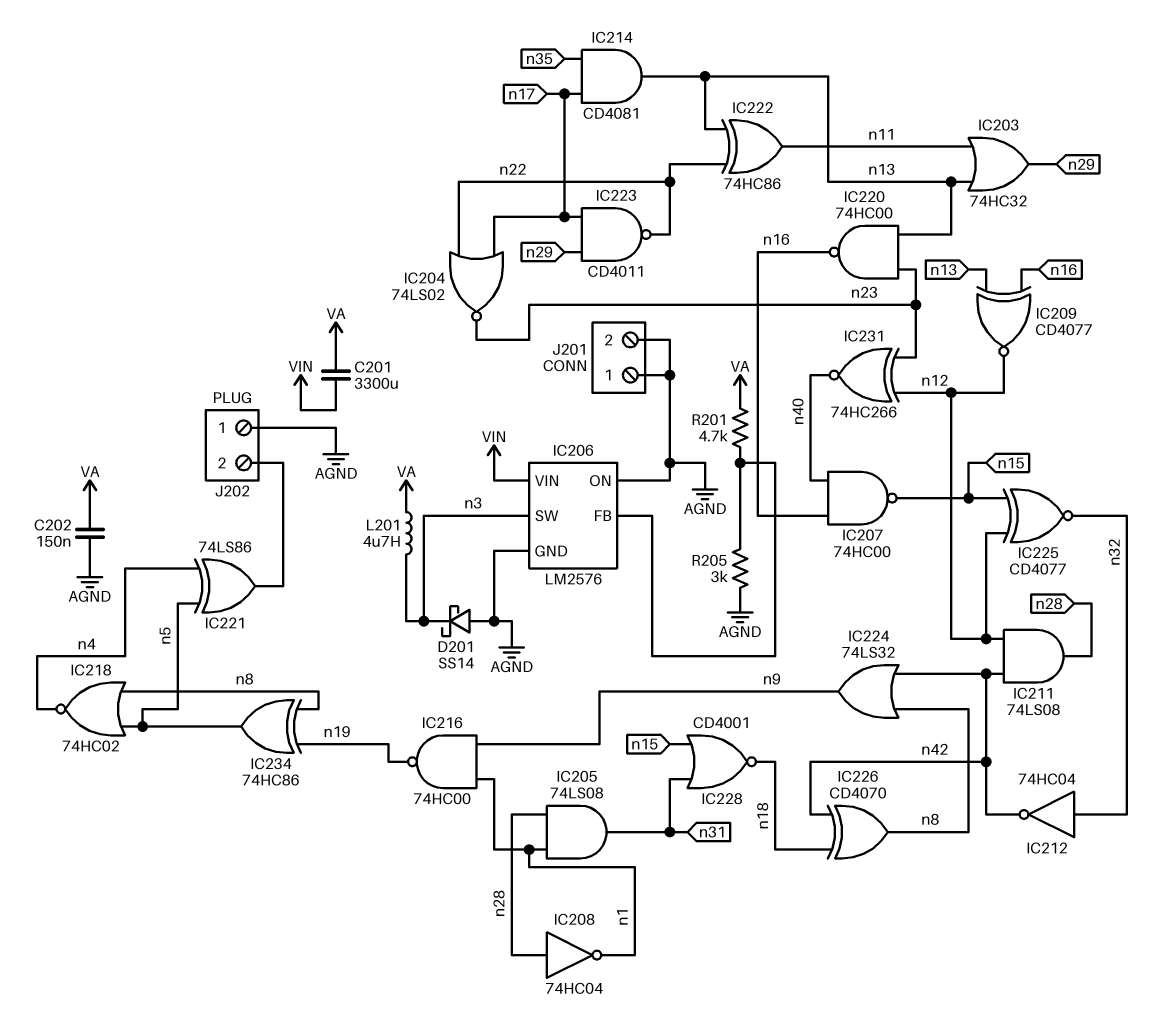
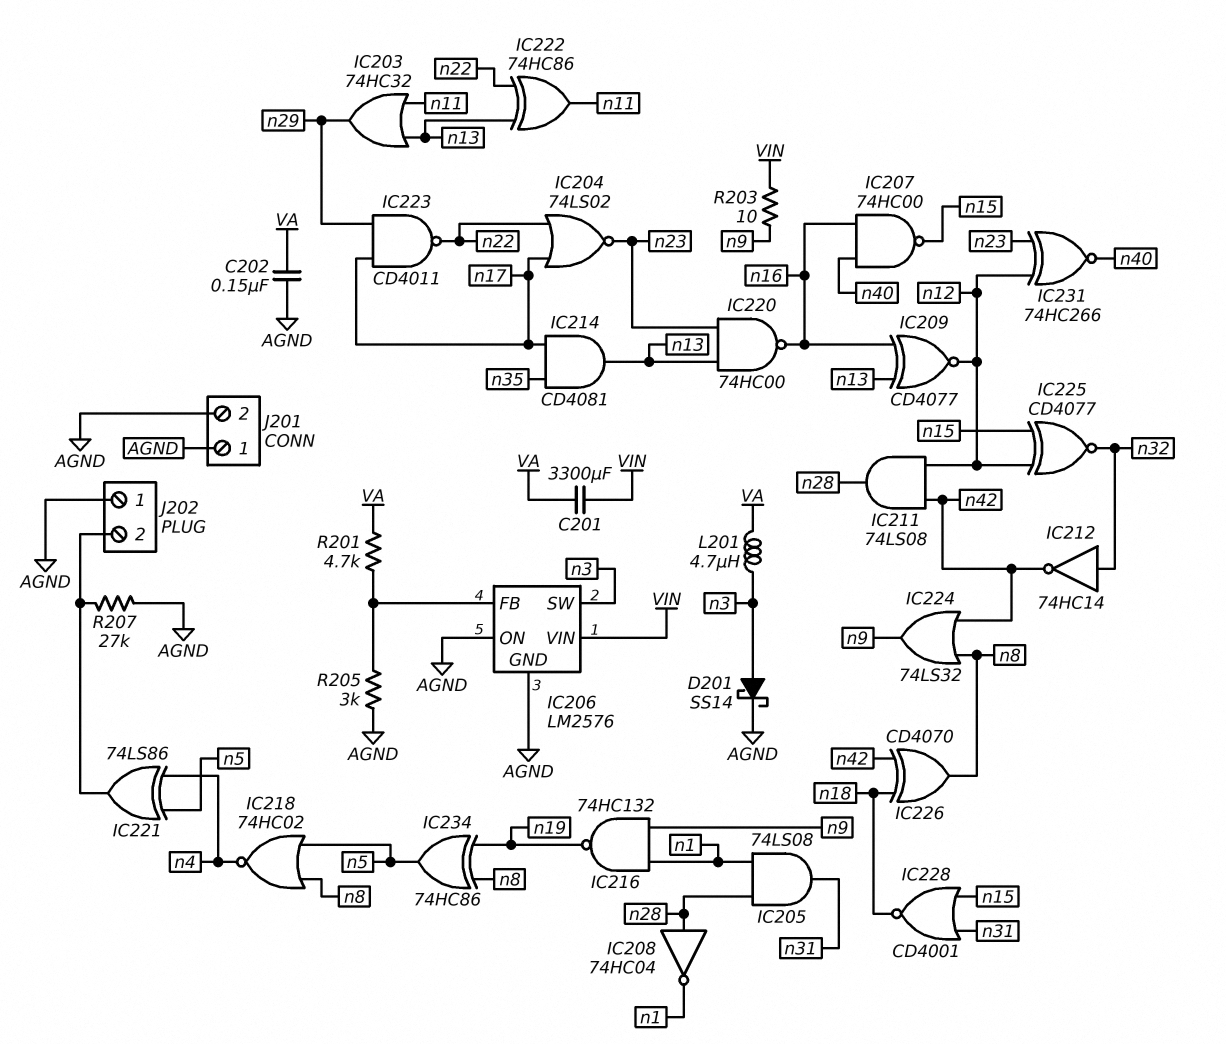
D201: schottky SS14 (A AGND, K n3) -> schottky SS14 (A n3, K AGND)
IC212: NOT 74HC04 (in n32, out n42) -> NOT 74HC14 (in n32, out n42)
IC216: NAND 74HC00 (in n1, in n9, out n19) -> NAND 74HC132 (in n1, in n9, out n19)
R203: none -> 10 (VIN, n9)
R207: none -> 27k (AGND, J202/2)

